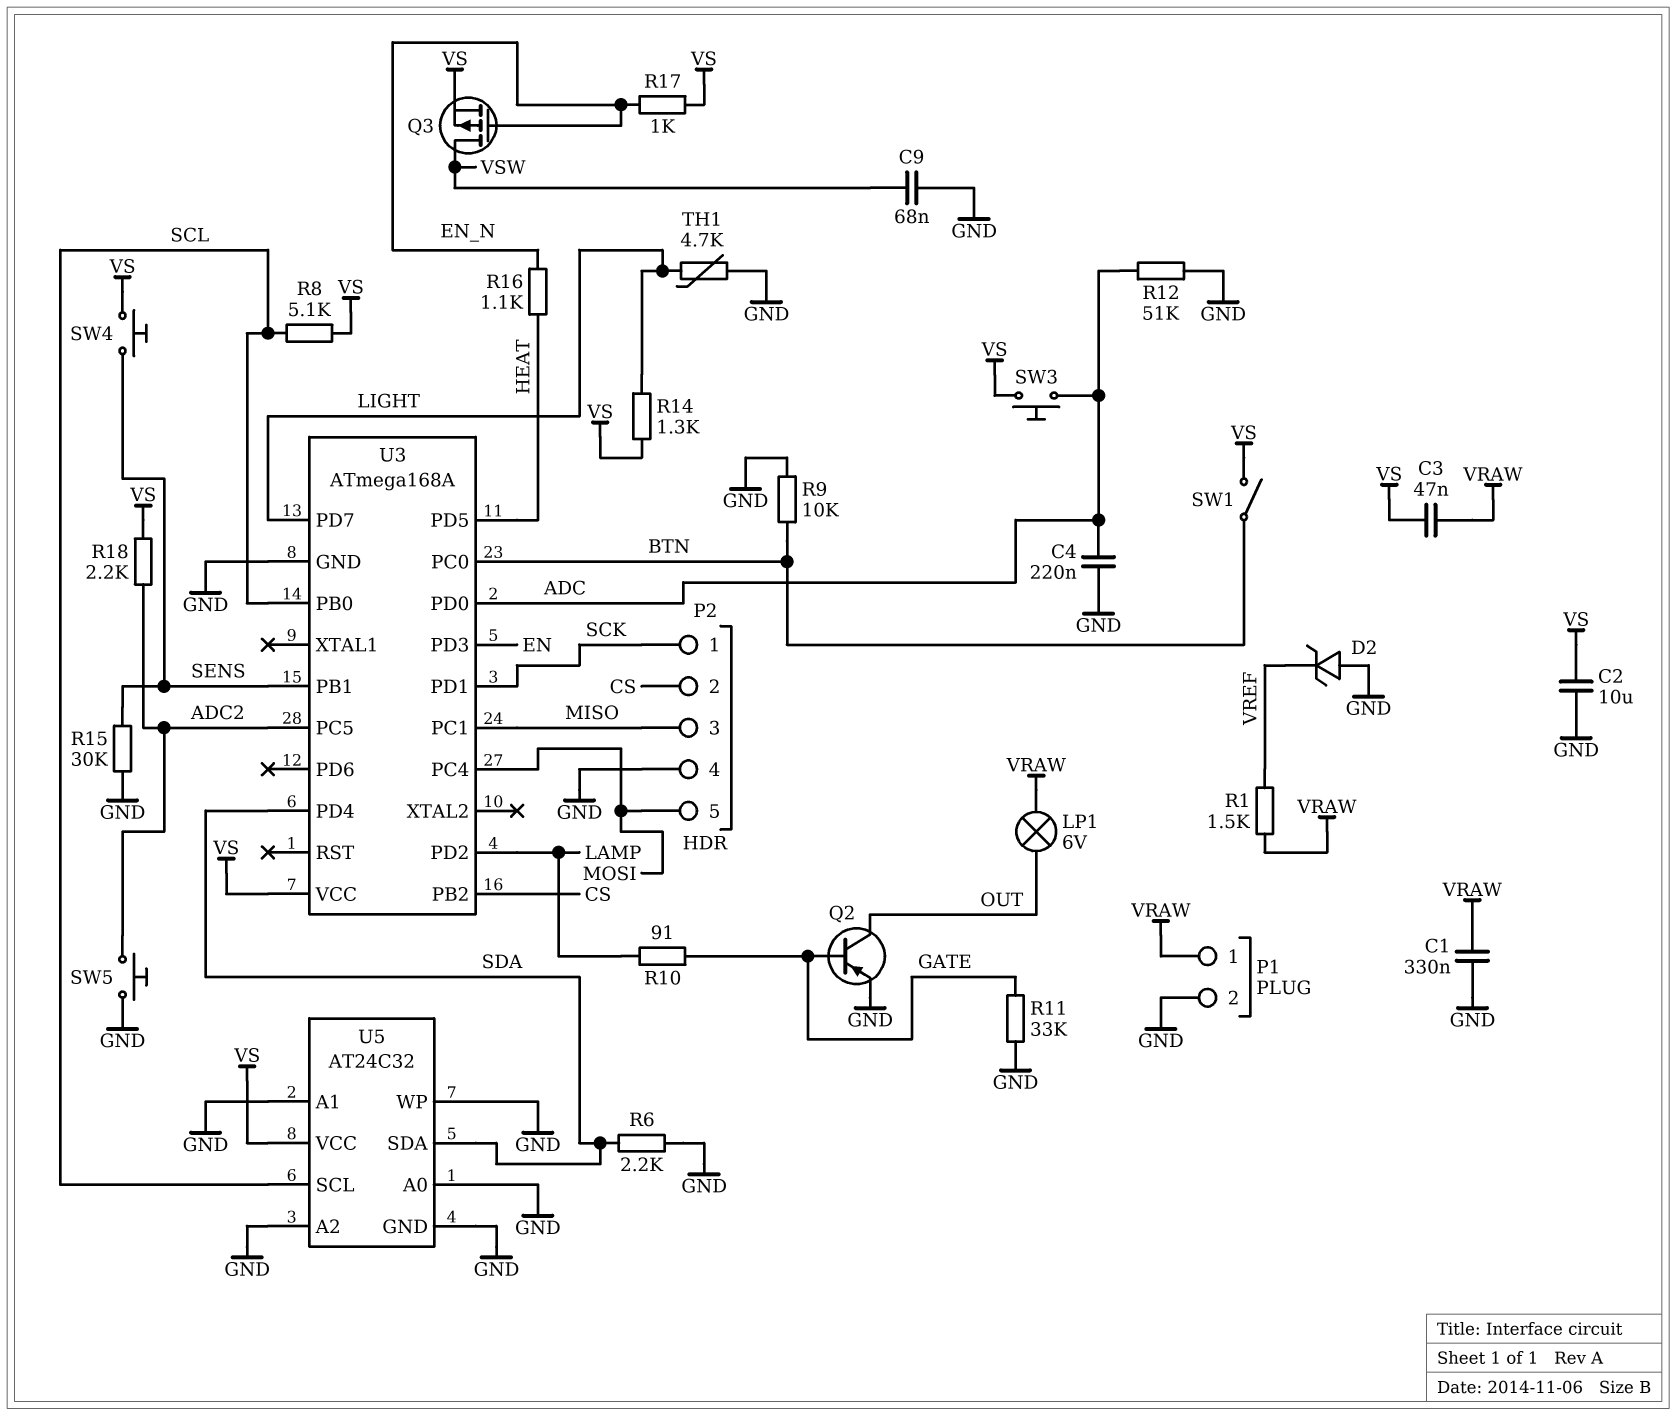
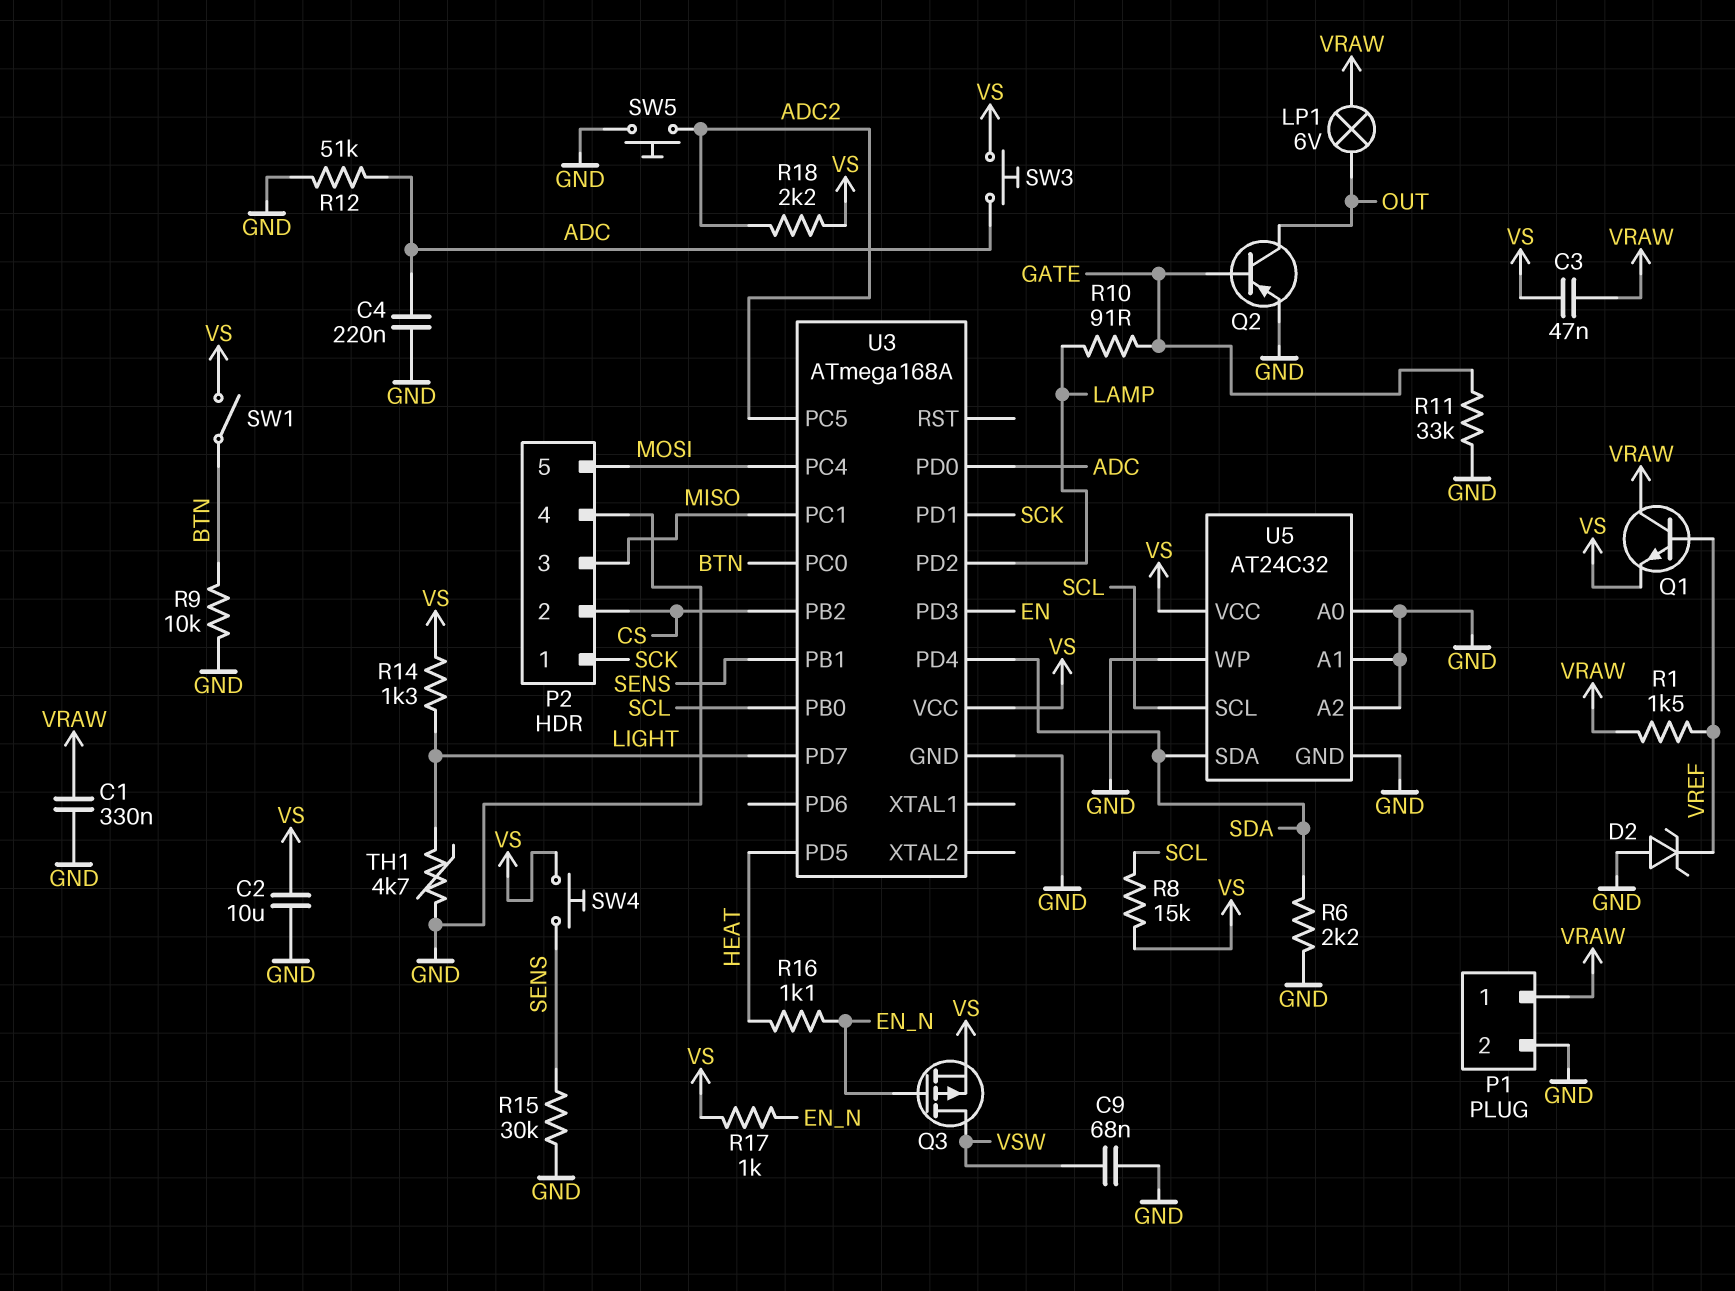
Q1: none -> NPN (B VREF, C VRAW, E VS)
R8: 5.1k (SCL, VS) -> 15k (SCL, VS)

